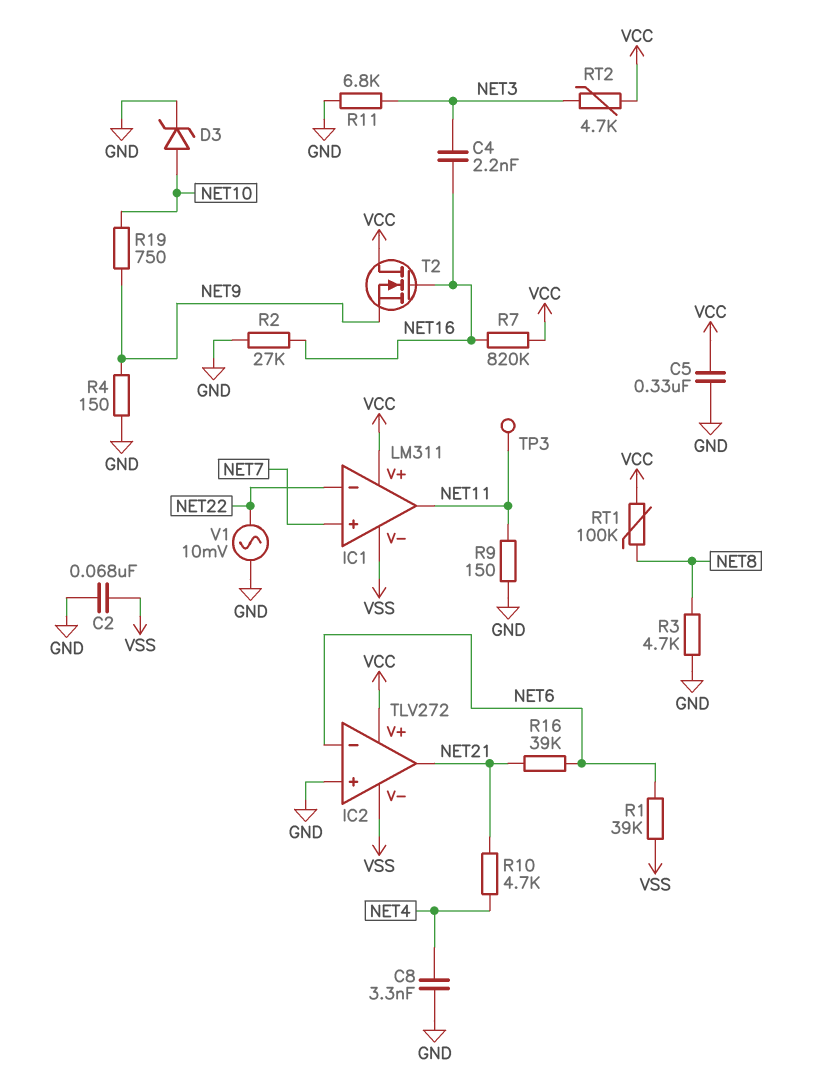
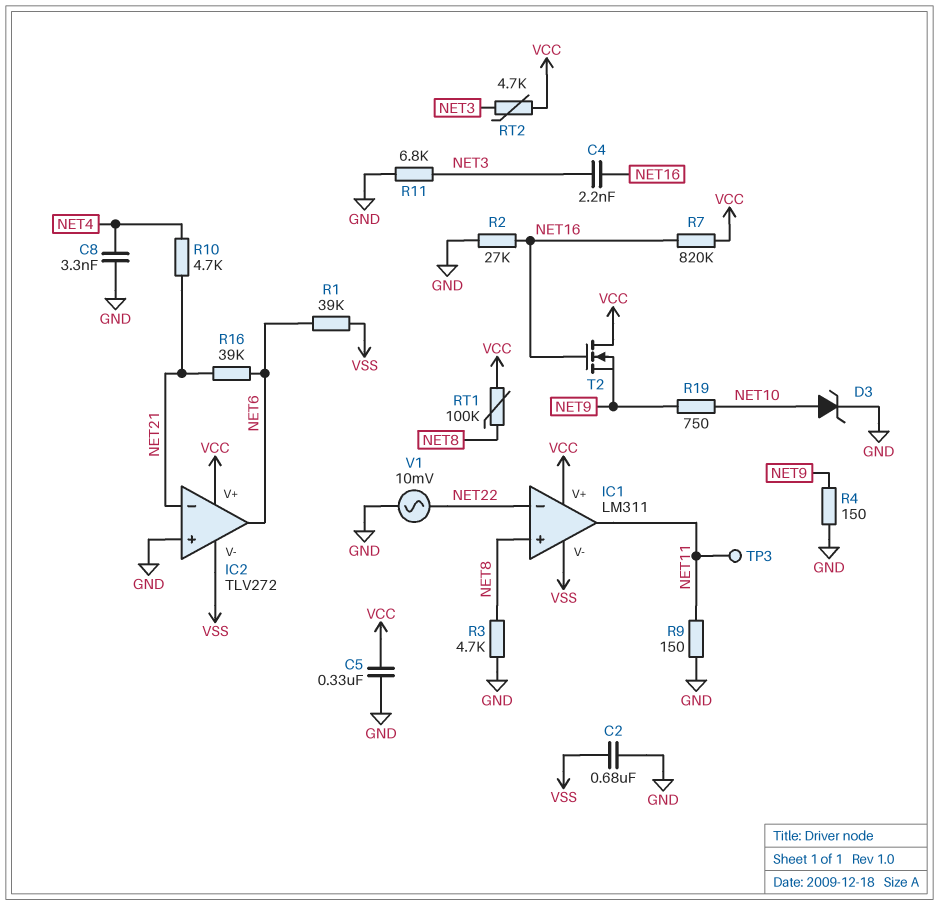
C2: 68nF (GND, VSS) -> 680nF (GND, VSS)
IC1 pin in+: NET7 -> NET8
IC2 pin in-: NET6 -> NET21
IC2 pin out: NET21 -> NET6

